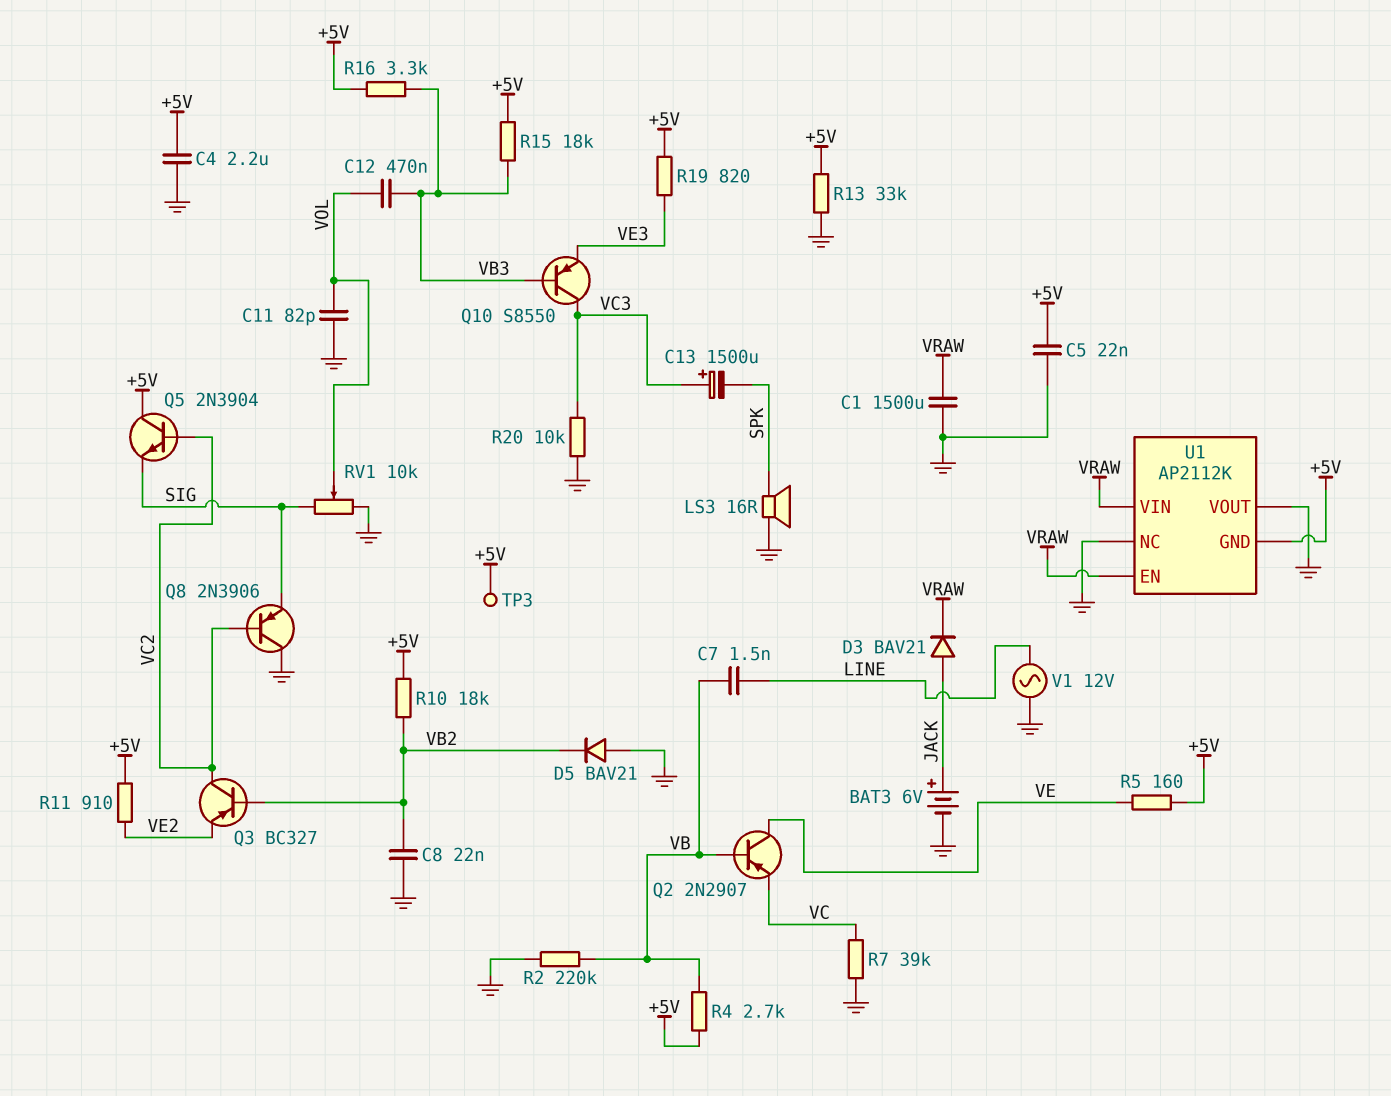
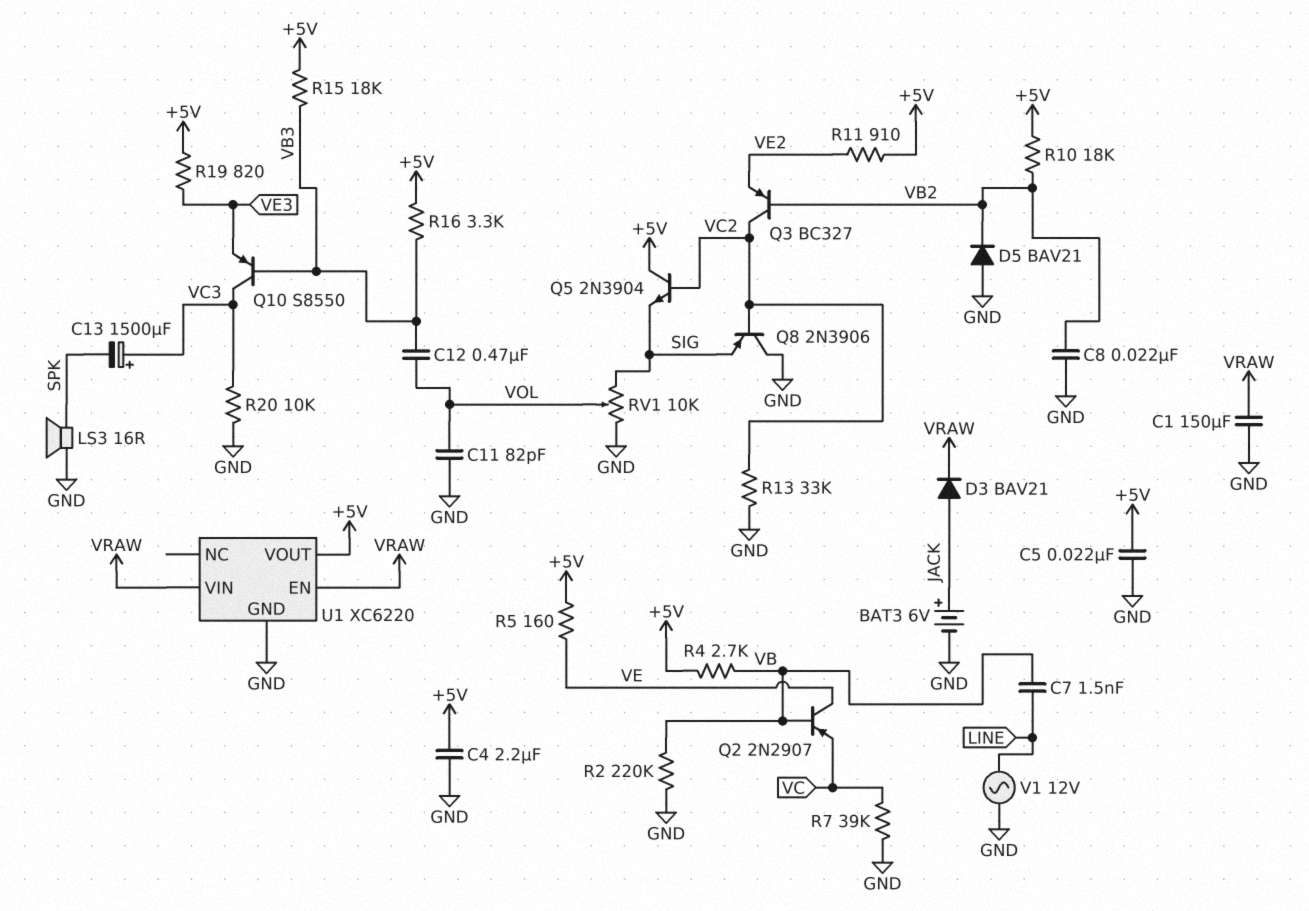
C1: 1500uF (GND, VRAW) -> 150uF (GND, VRAW)
R13: 33k (+5V, GND) -> 33k (GND, VC2)
TP3: test point (+5V) -> none
U1: AP2112K -> XC6220
U1 pin GND: +5V -> GND
U1 pin NC: GND -> none
U1 pin VOUT: GND -> +5V

